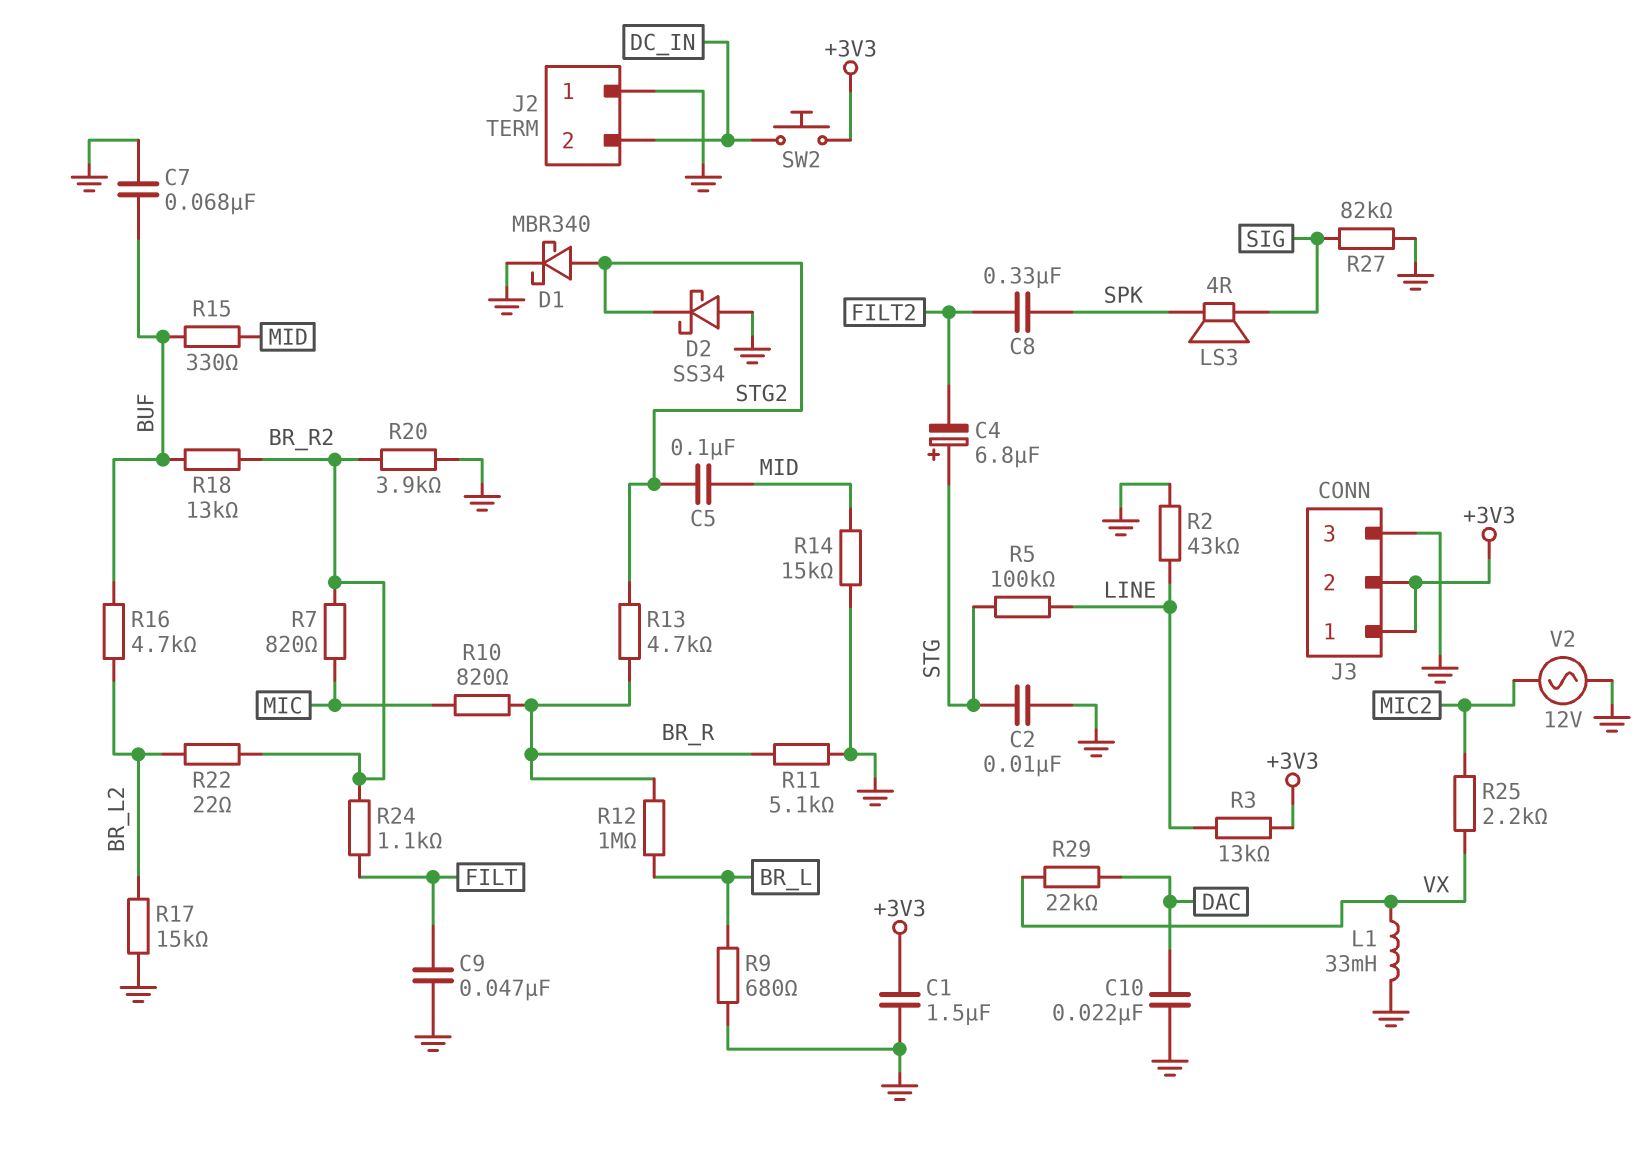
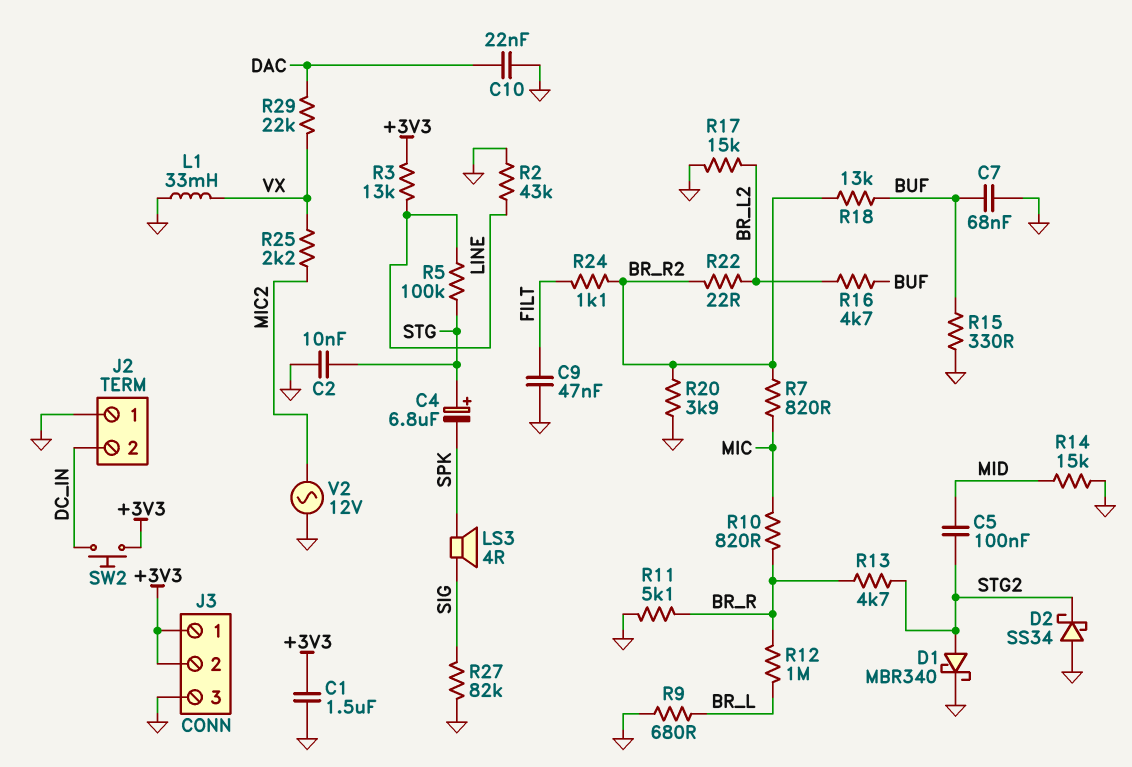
C4: 6.8uF (plus STG, minus FILT2) -> 6.8uF (plus STG, minus SPK)
C8: 330nF (FILT2, SPK) -> none
R15: 330 (BUF, MID) -> 330 (BUF, GND)

